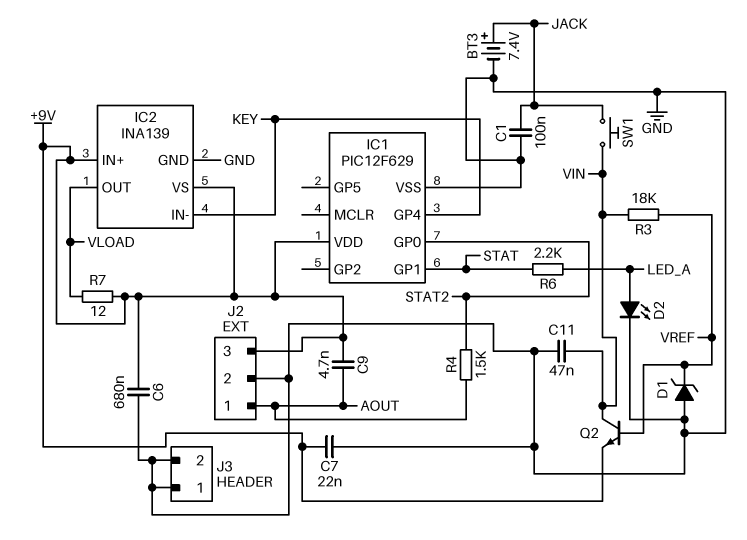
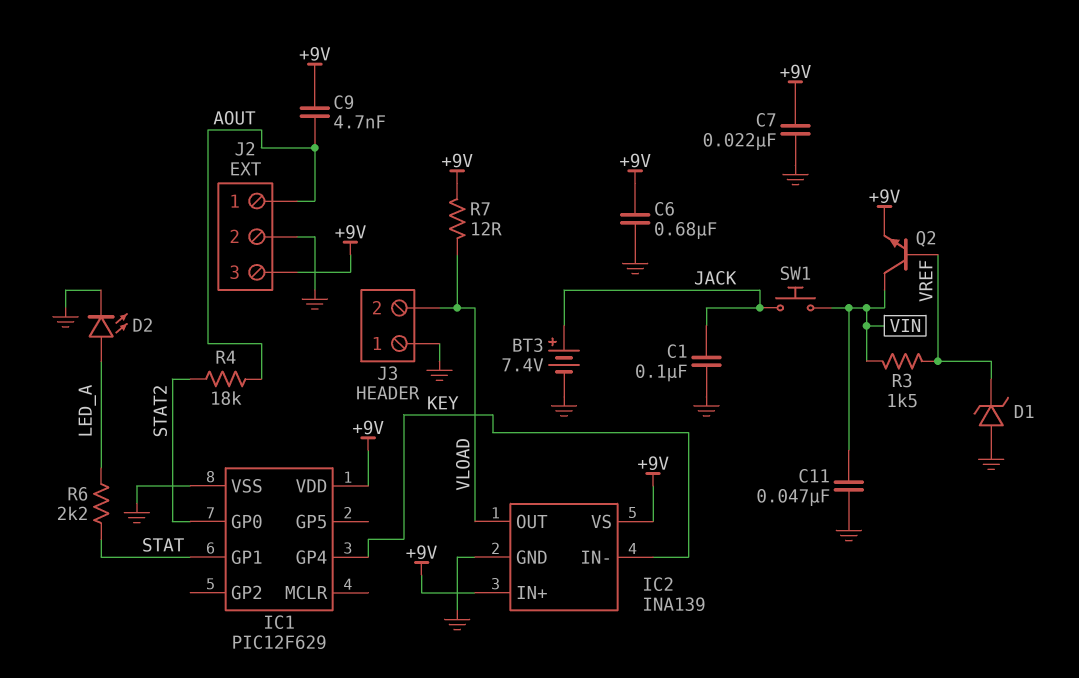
J3 pin 2: GND -> VLOAD
R3: 18k (VIN, VREF) -> 1.5k (VIN, VREF)
R4: 1.5k (AOUT, STAT2) -> 18k (AOUT, STAT2)

